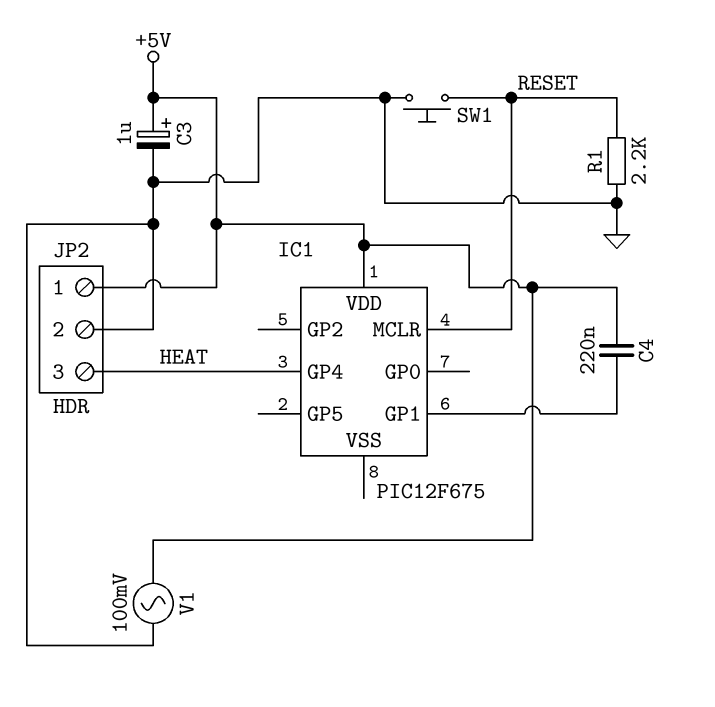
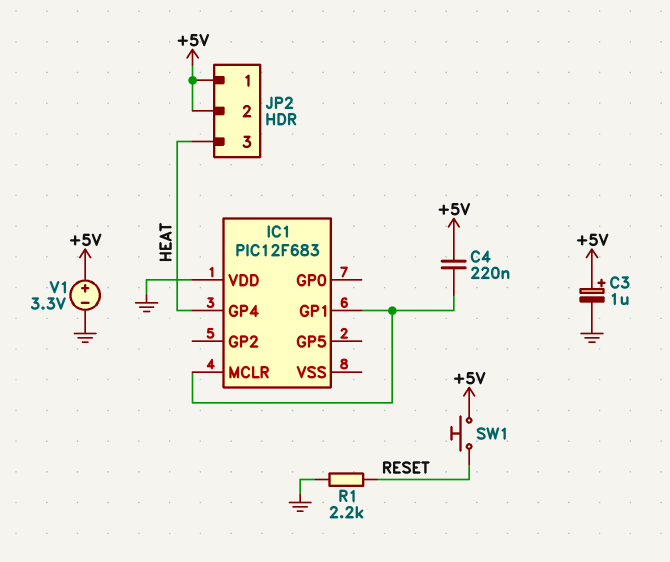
IC1: PIC12F675 -> PIC12F683
IC1 pin MCLR: RESET -> IC1/GP1
IC1 pin VDD: +5V -> GND
JP2 pin 2: GND -> +5V
SW1: button (GND, RESET) -> button (+5V, RESET)
V1: AC 100mV (+5V, GND) -> 3.3V (plus +5V, minus GND)

